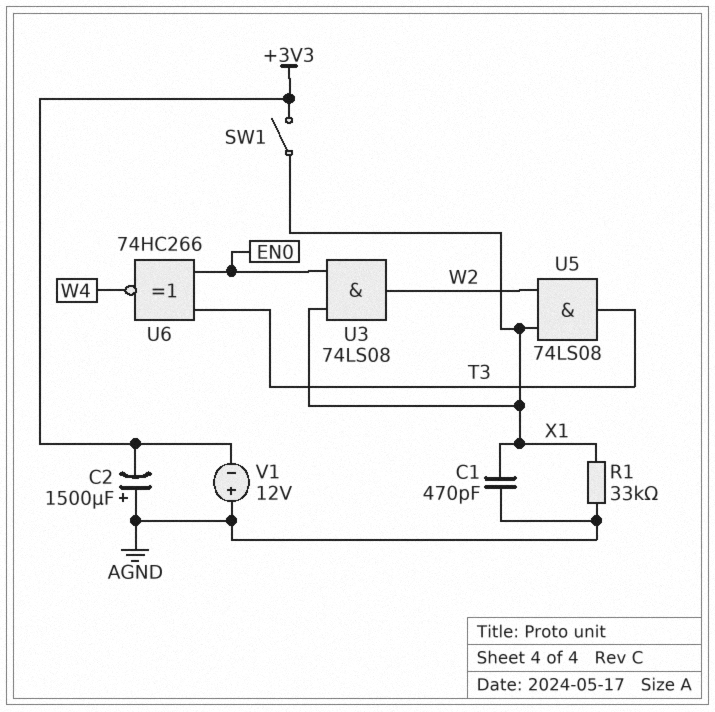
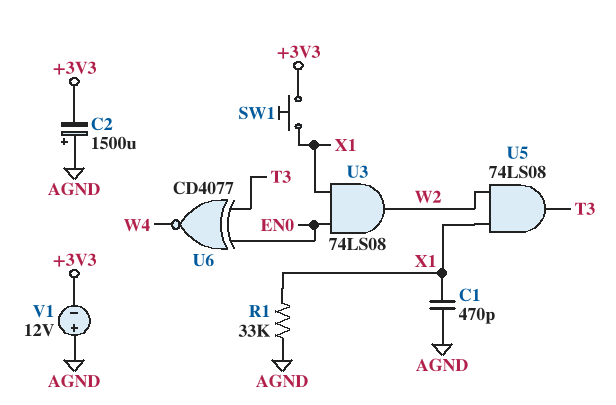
SW1: switch (+3V3, X1) -> button (+3V3, X1)
U6: XNOR 74HC266 (in EN0, in T3, out W4) -> XNOR CD4077 (in EN0, in T3, out W4)

